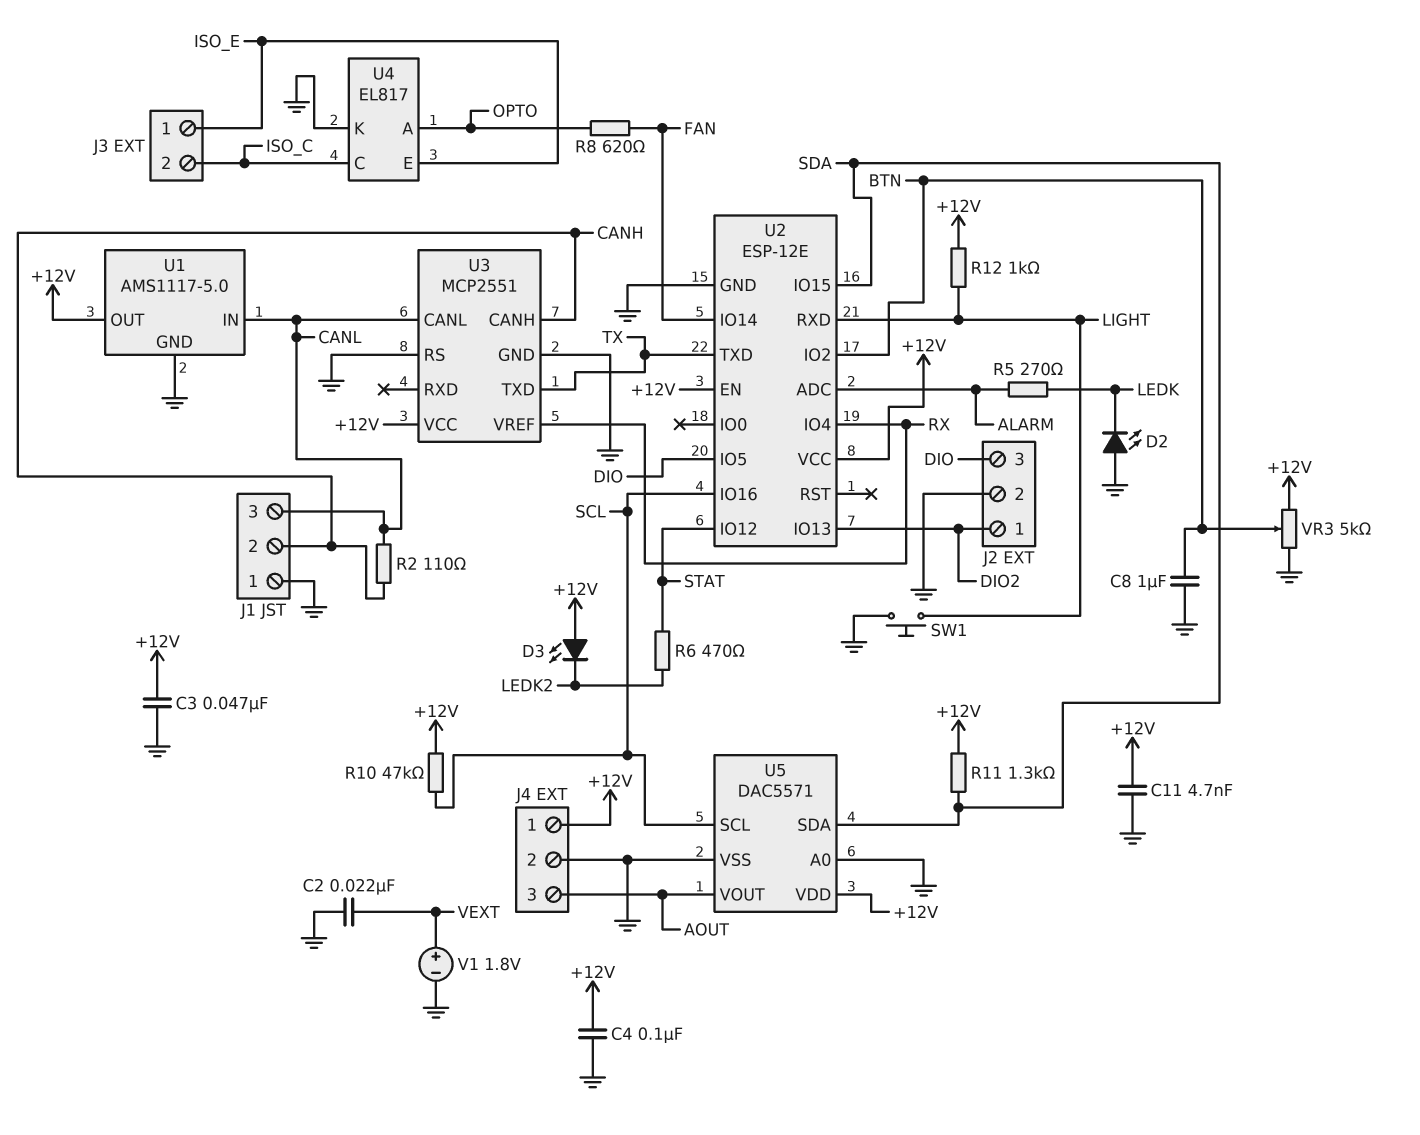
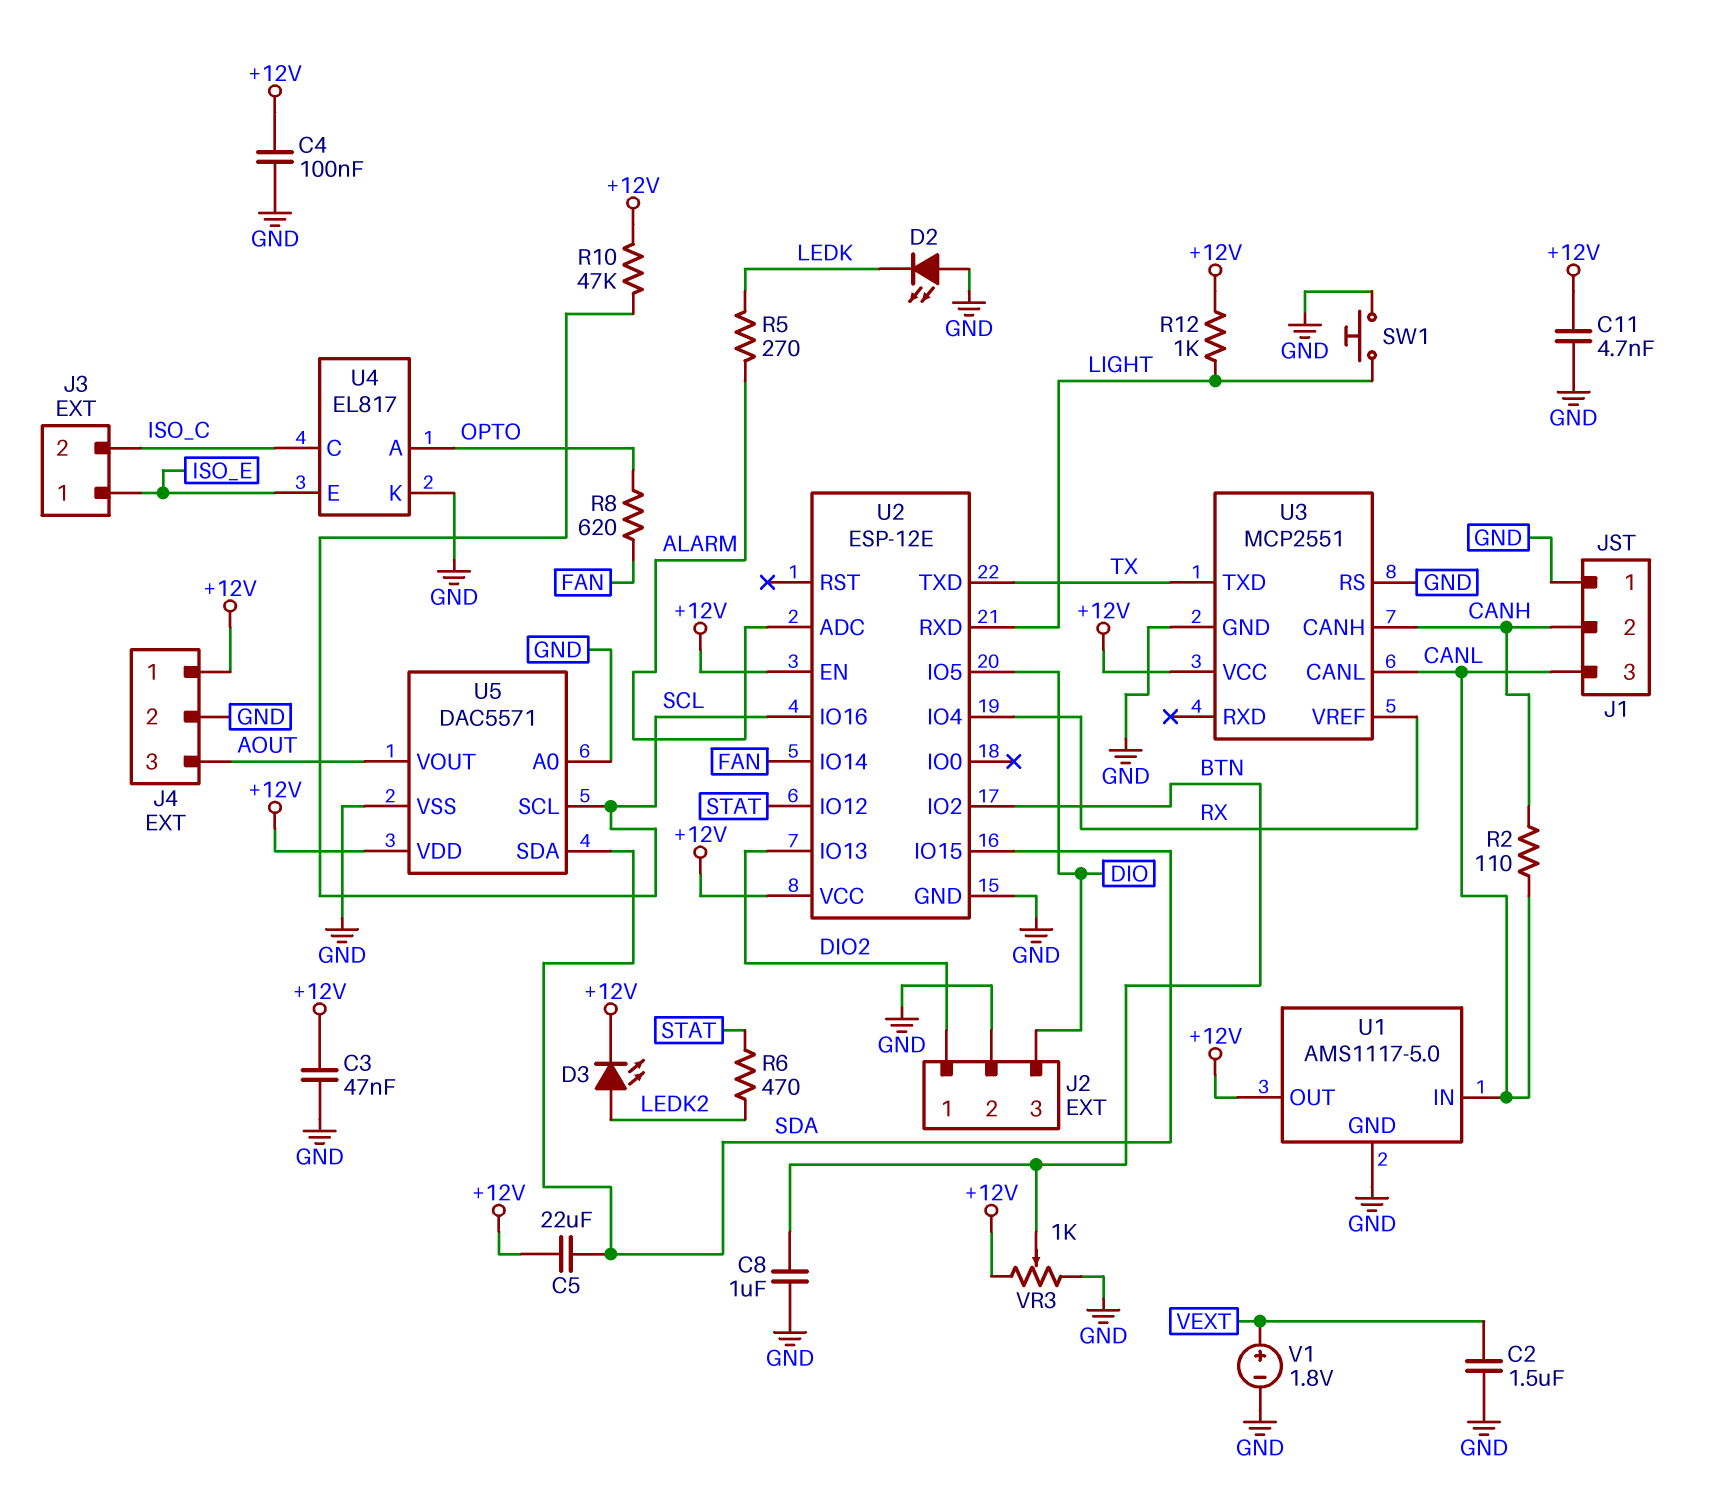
C2: 22nF (GND, VEXT) -> 1.5uF (GND, VEXT)
C5: none -> 22uF (+12V, SDA)
D3: LED (A +12V, K LEDK2) -> LED (A LEDK2, K +12V)
R11: 1.3k (+12V, SDA) -> none
VR3: 5k (+12V, GND, wiper BTN) -> 1k (+12V, GND, wiper BTN)

